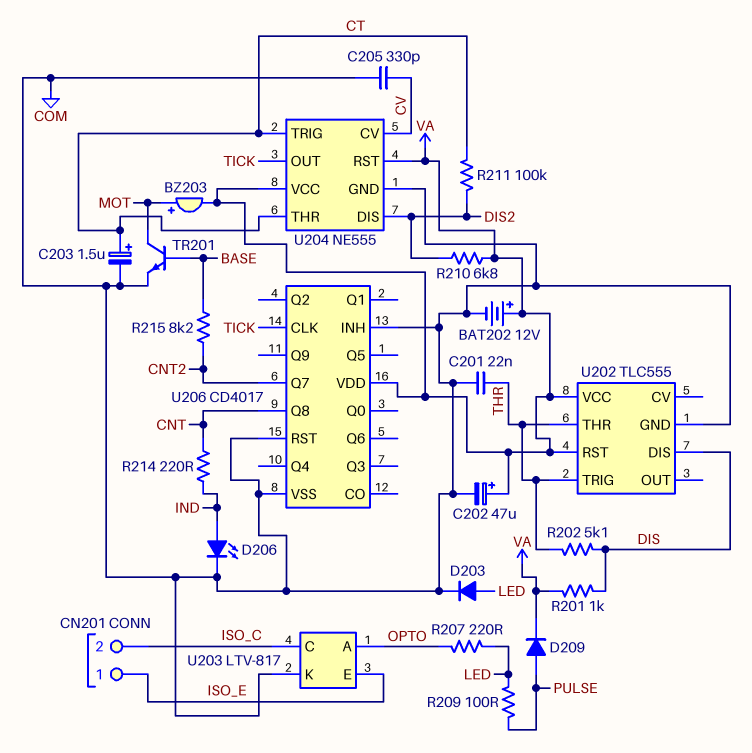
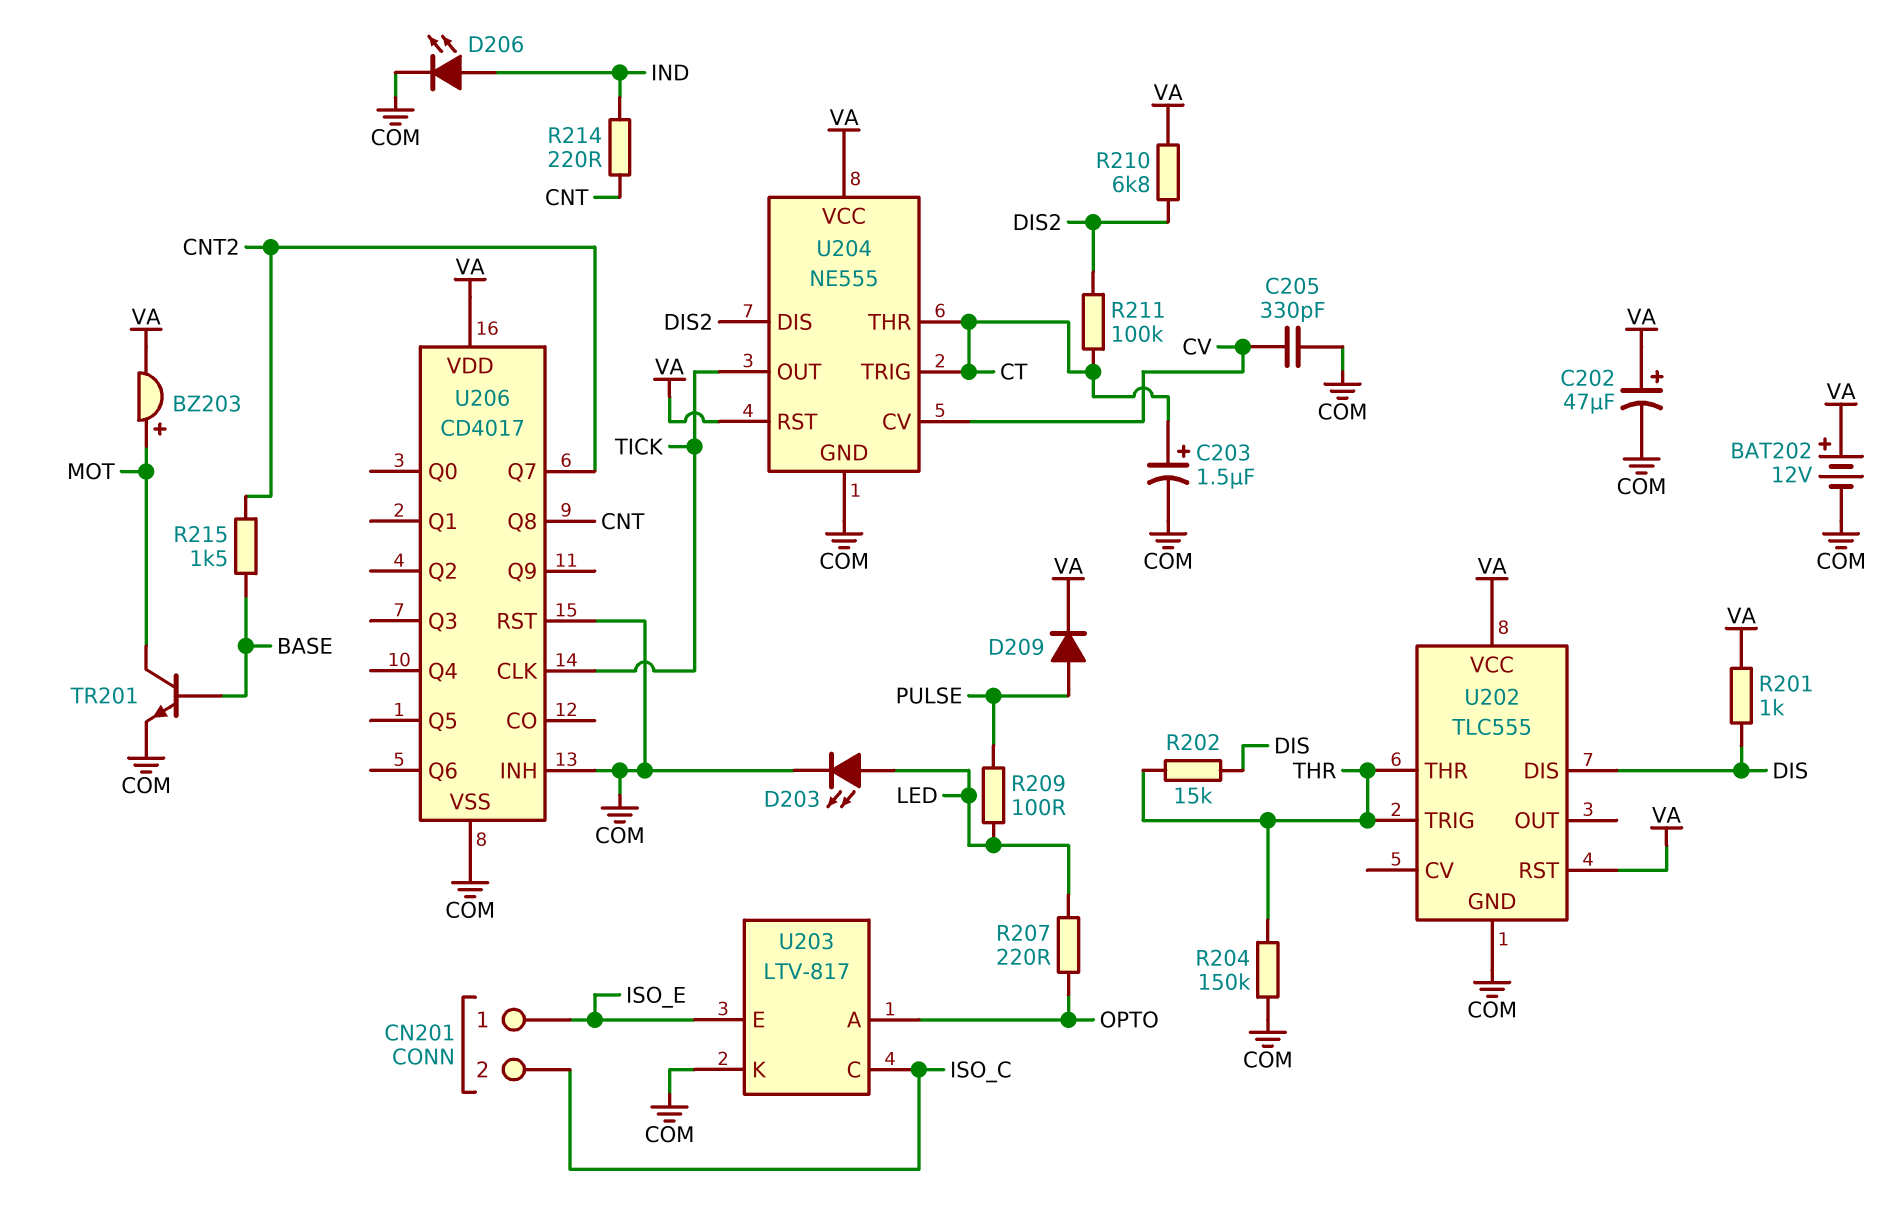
C201: 22nF (COM, THR) -> none
D203: diode (A LED, K COM) -> LED (A LED, K COM)
R202: 5.1k (DIS, THR) -> 15k (DIS, THR)
R204: none -> 150k (COM, THR)
R215: 8.2k (BASE, CNT2) -> 1.5k (BASE, CNT2)

